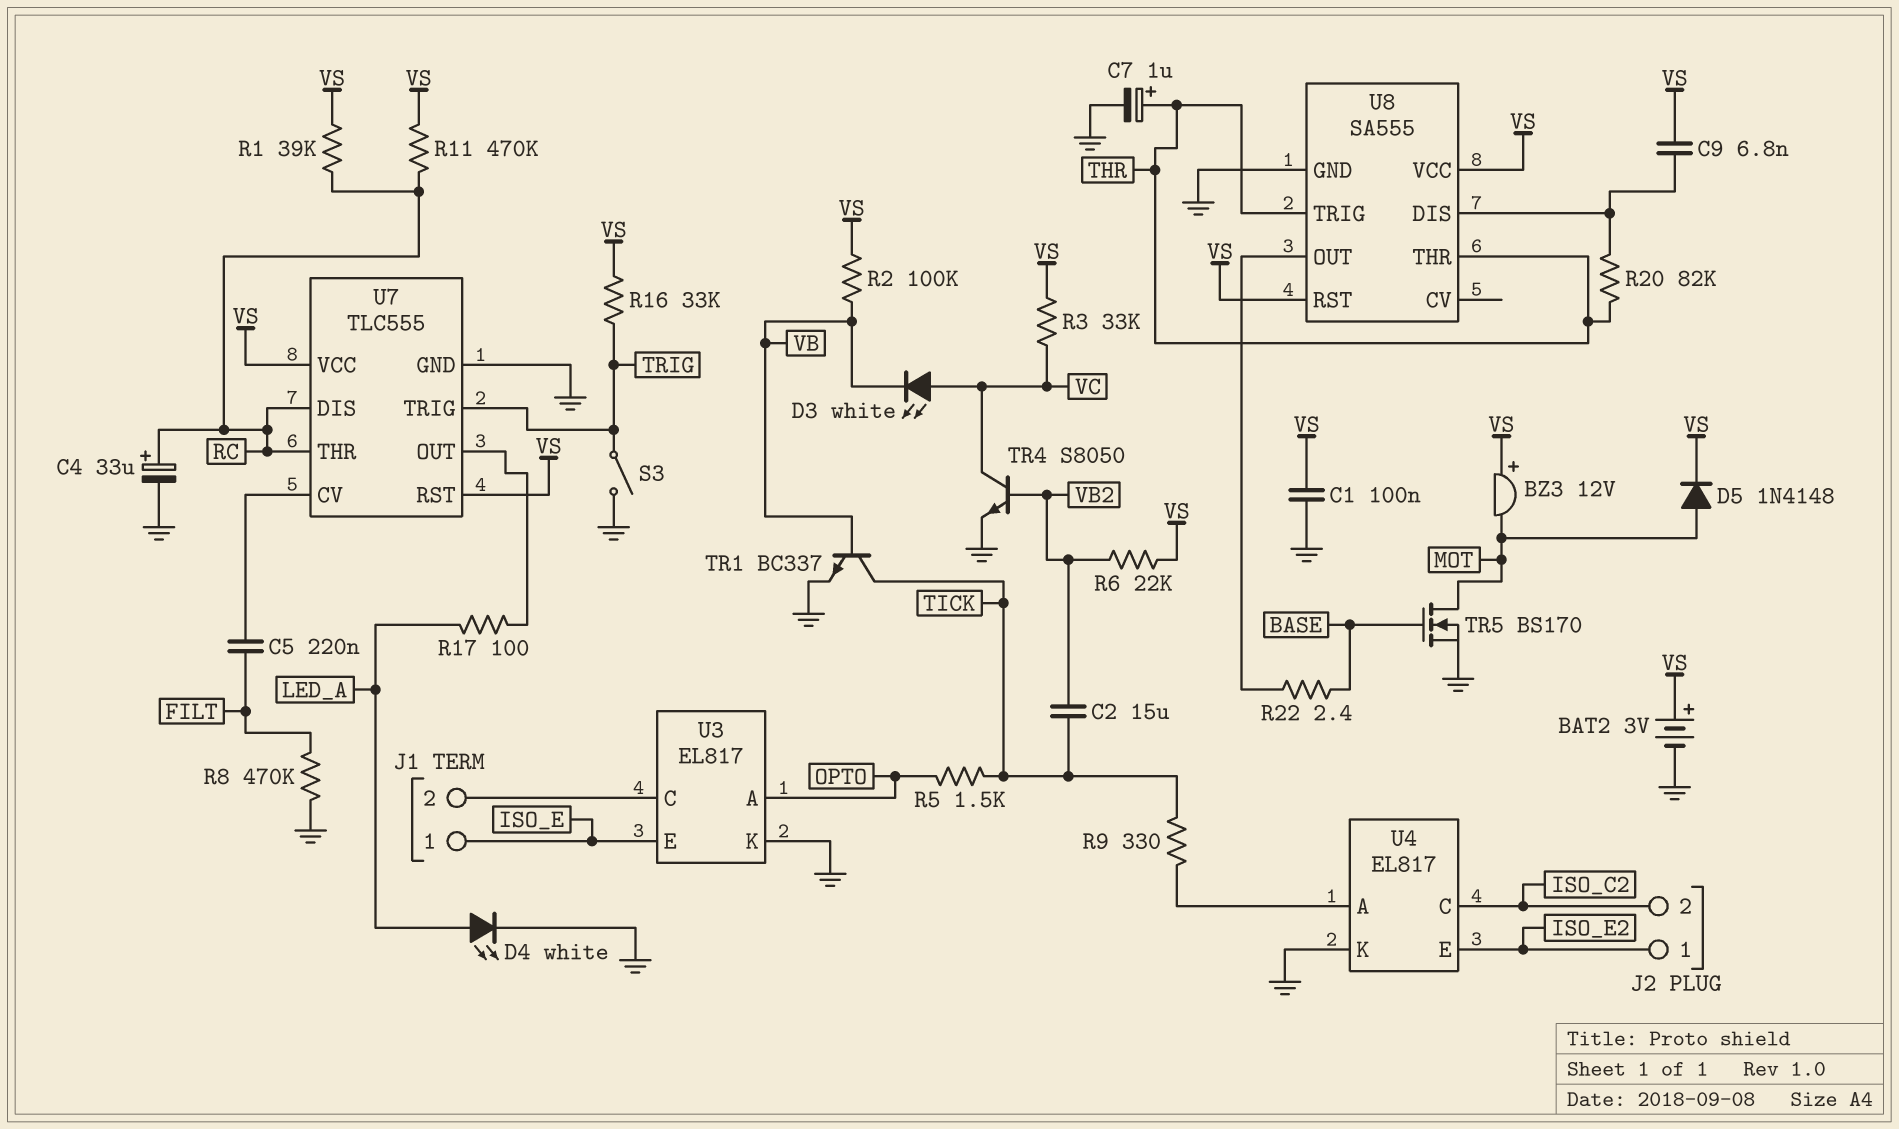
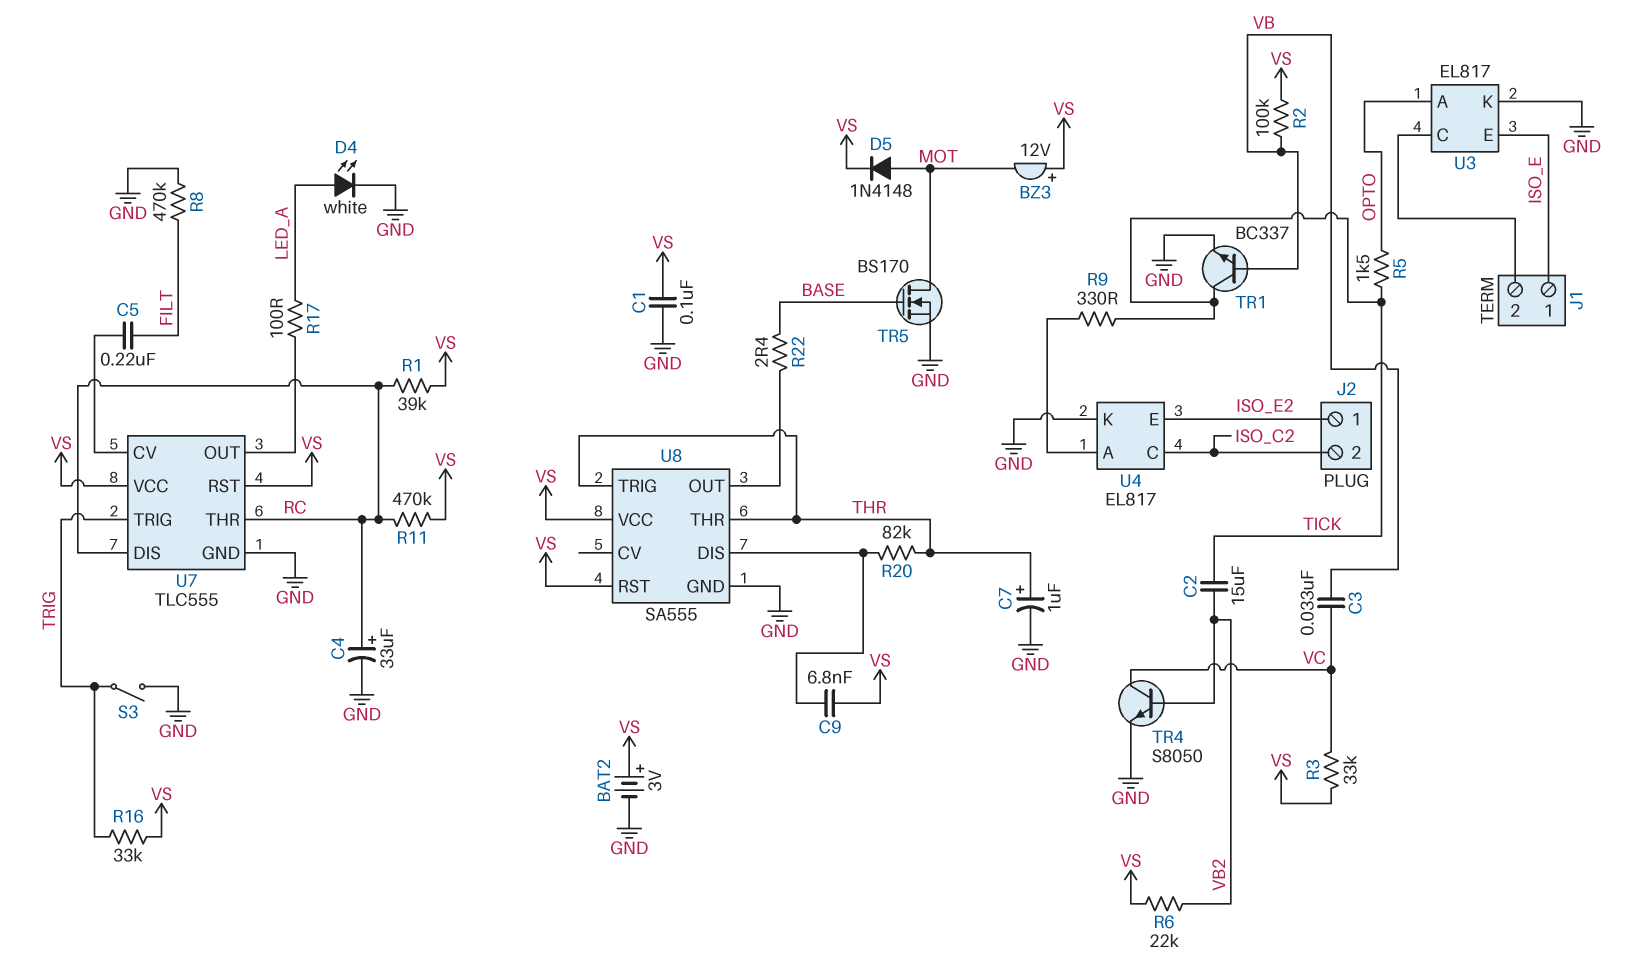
C3: none -> 33nF (VB, VC)
D3: LED white (A VC, K VB) -> none

